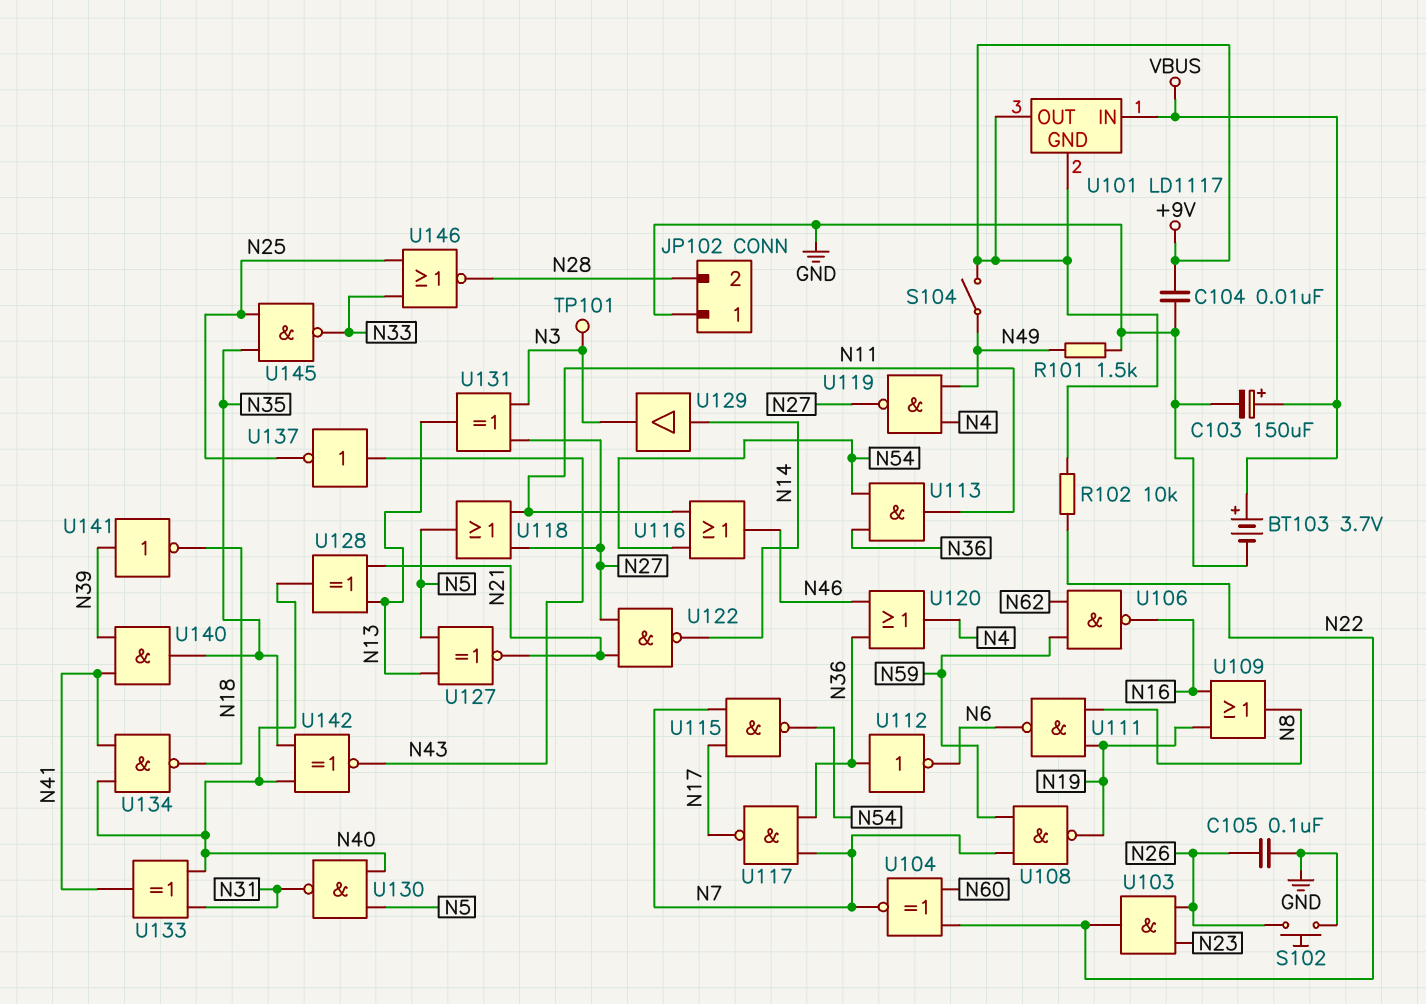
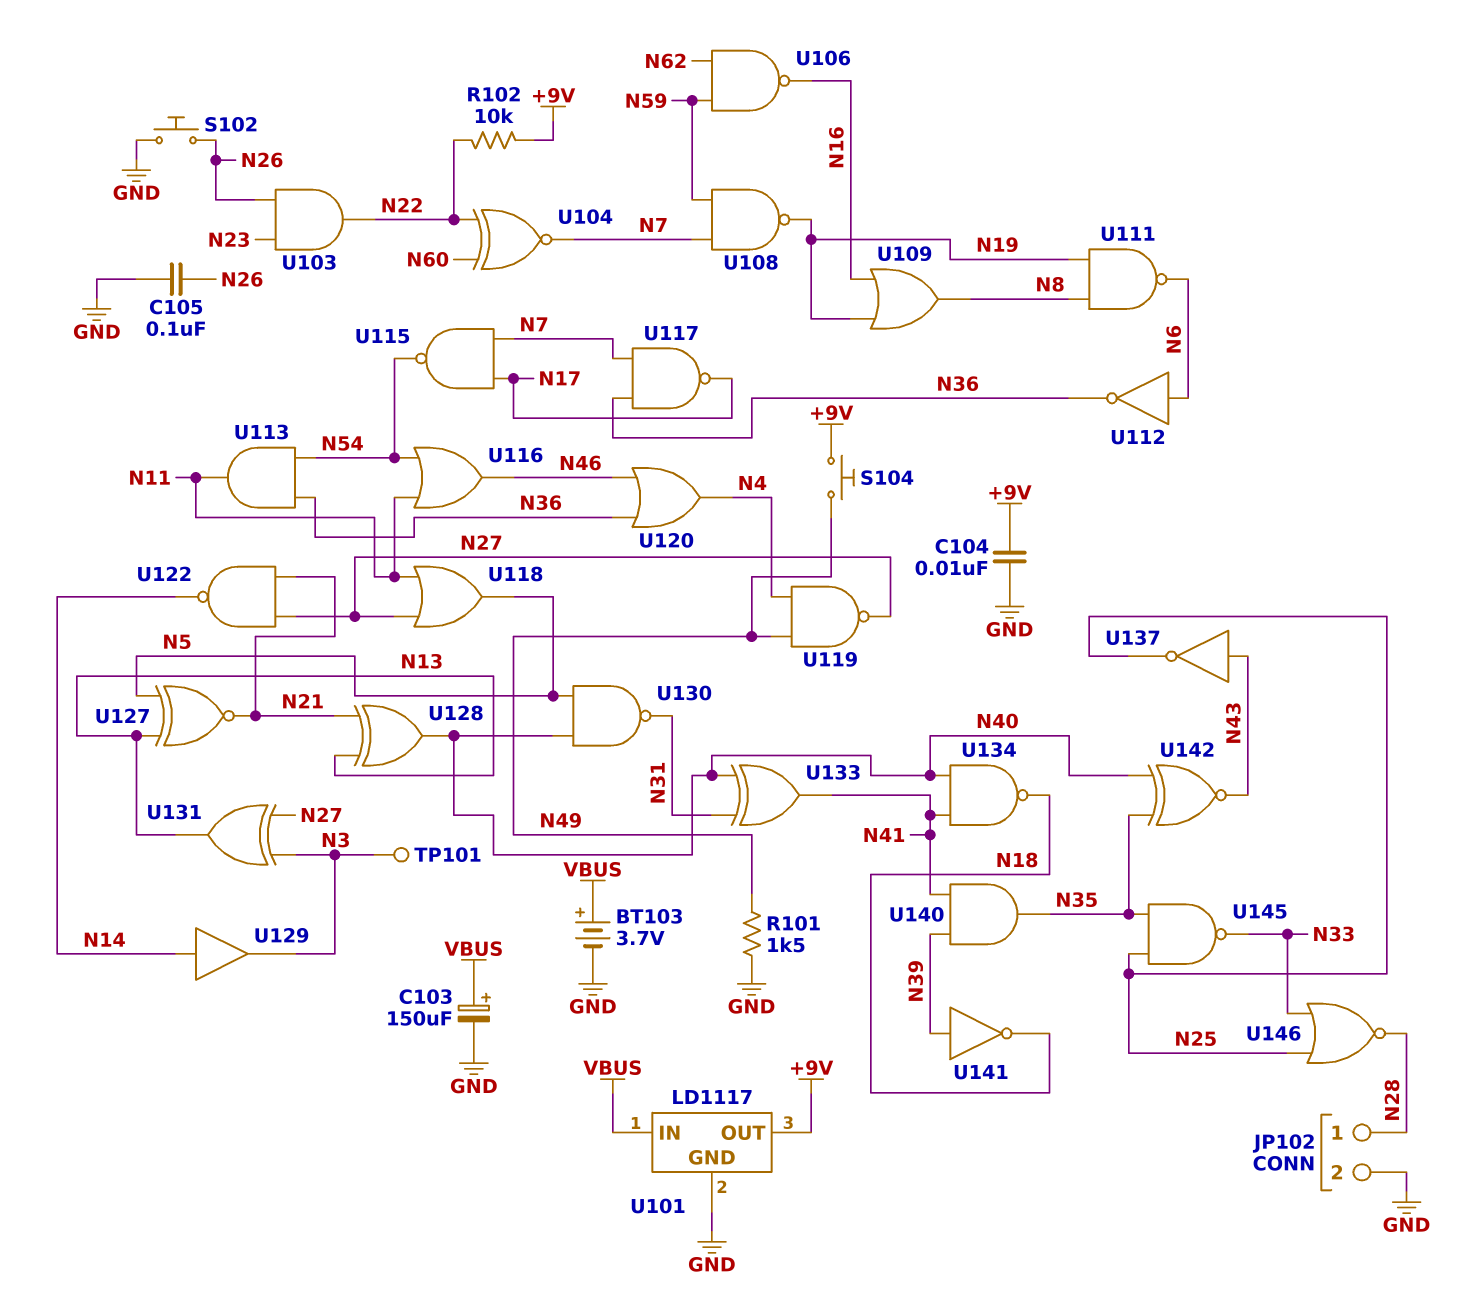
JP102 pin 1: GND -> N28
JP102 pin 2: N28 -> GND
S104: switch (+9V, N49) -> button (+9V, N49)
U101 pin GND: +9V -> GND
U112: NOT (in N36, out N6) -> NOT (in N6, out N36)

